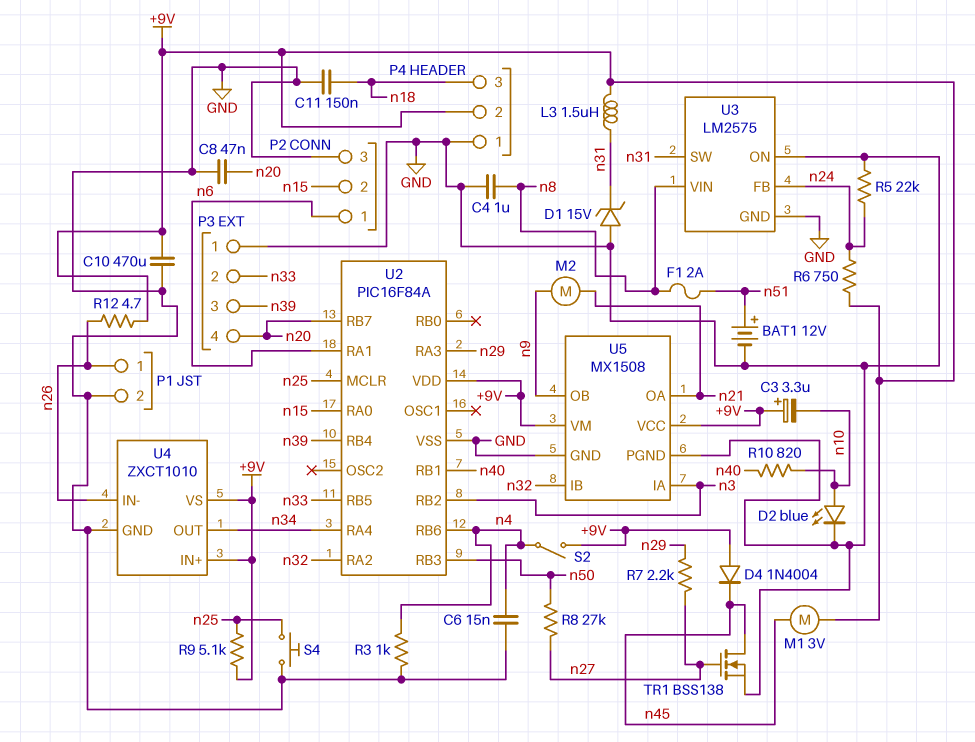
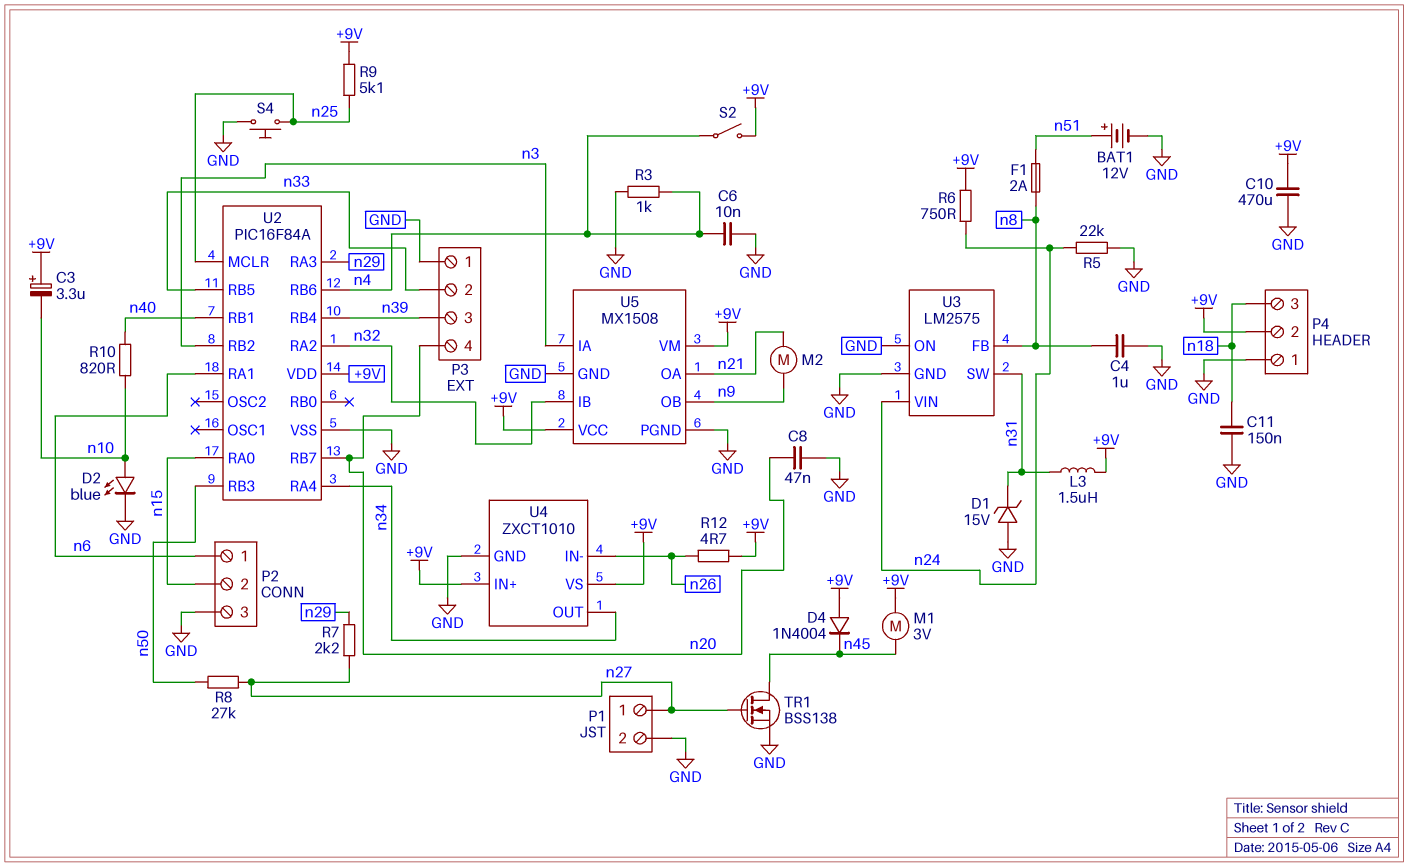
C6: 15nF (GND, n4) -> 10nF (GND, n4)
P1 pin 1: n26 -> n27
U3 pin FB: n24 -> n8
U3 pin VIN: n8 -> n24

